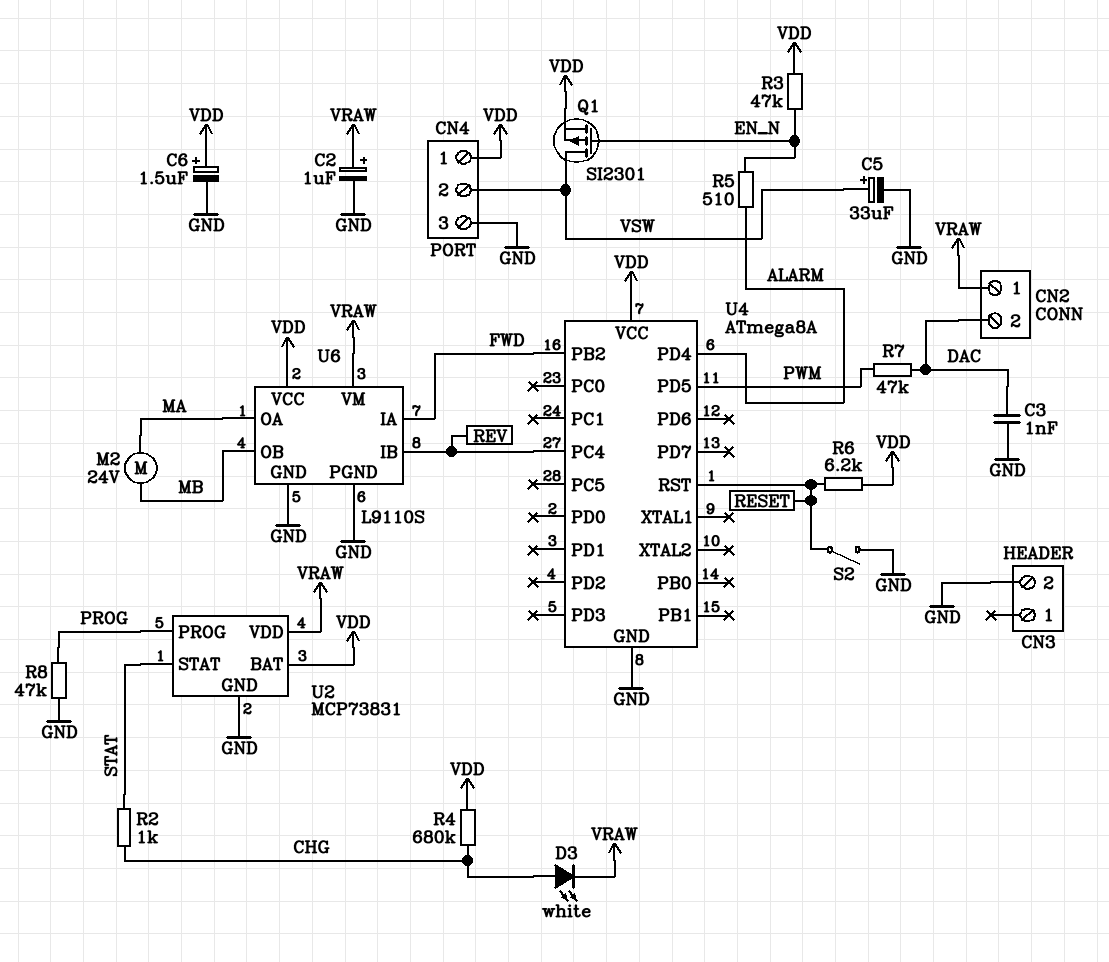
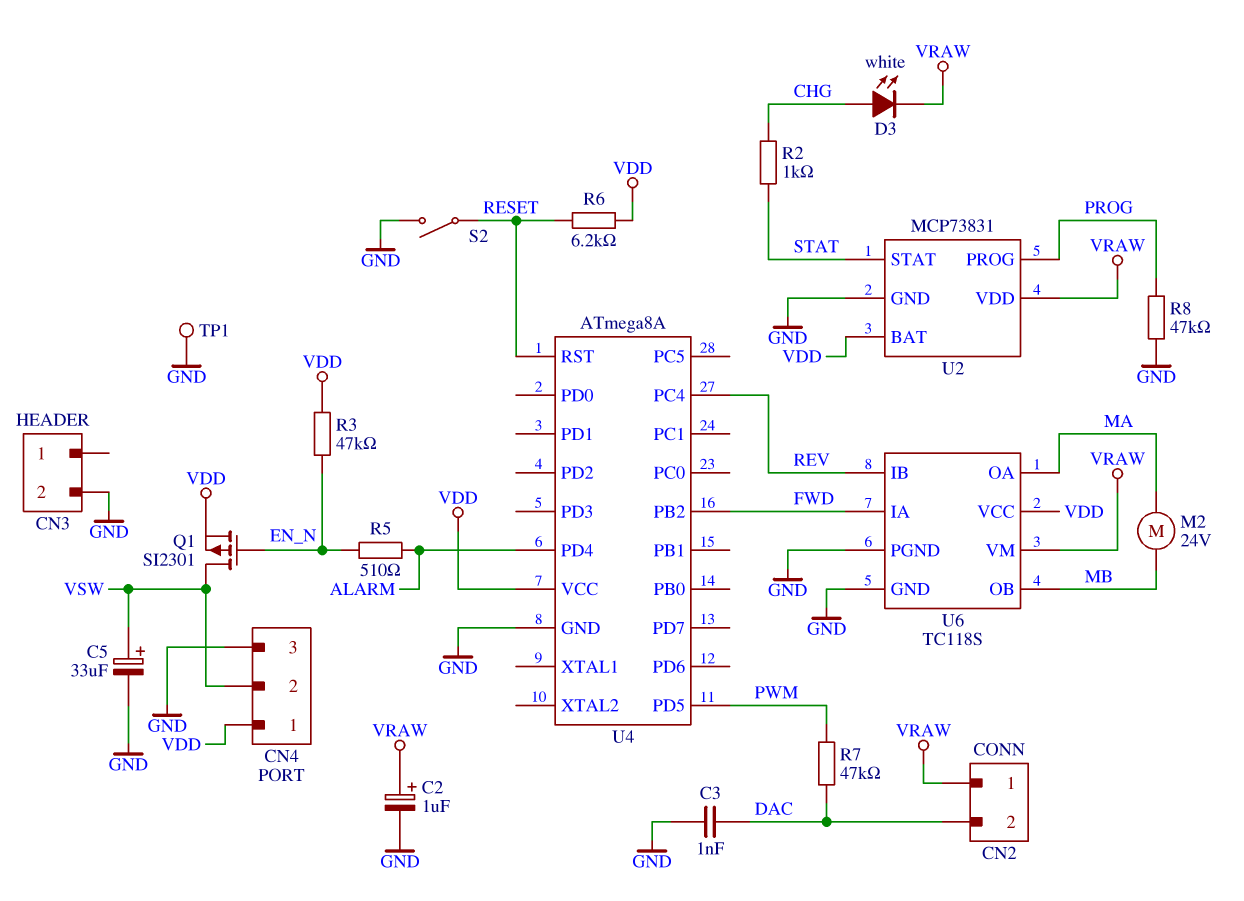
C6: 1.5uF (plus VDD, minus GND) -> none
R4: 680k (CHG, VDD) -> none
TP1: none -> test point (GND)
U6: L9110S -> TC118S

